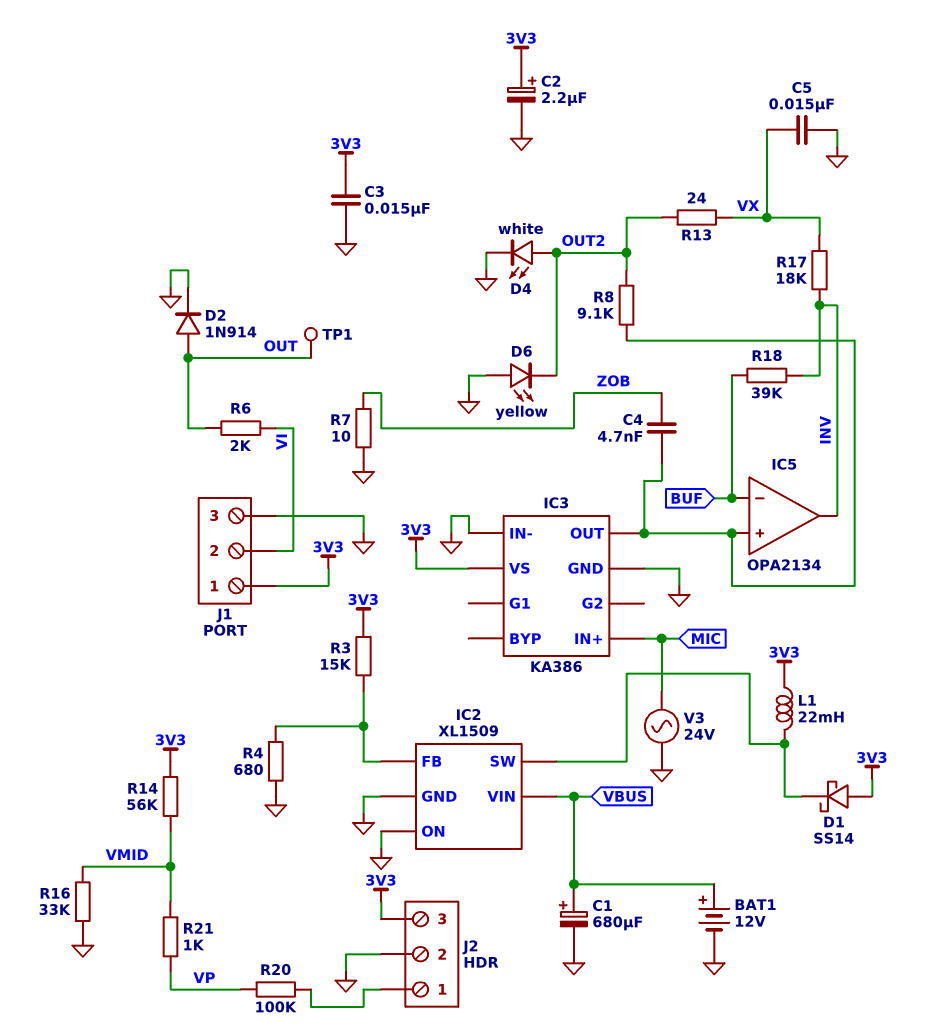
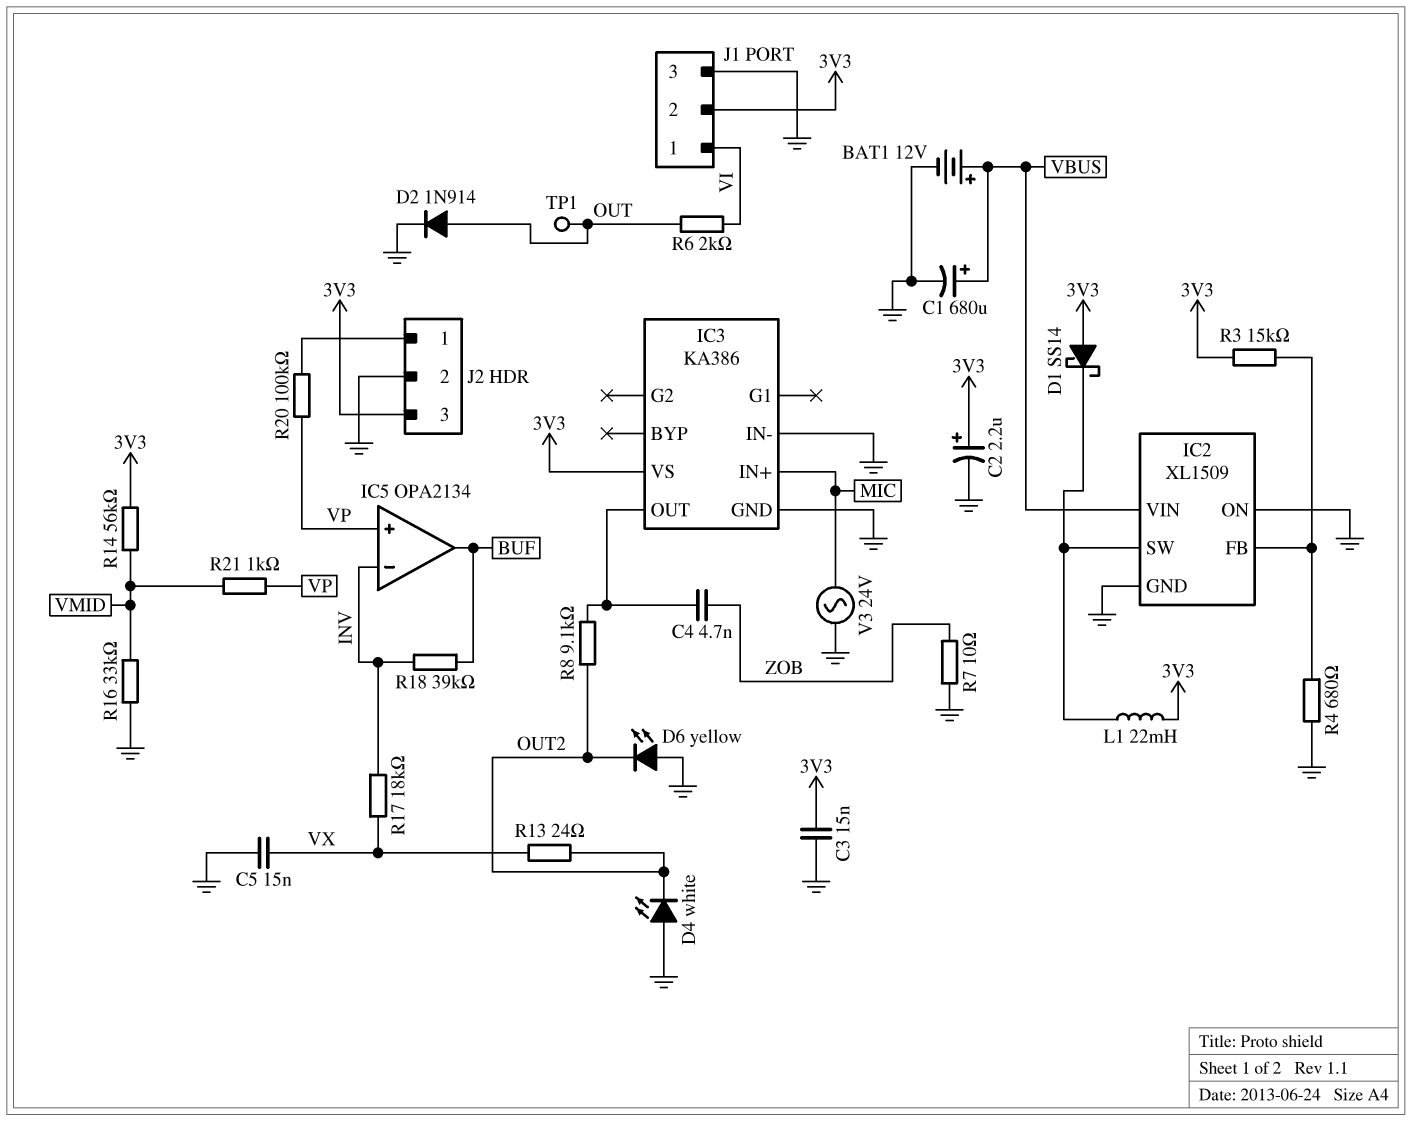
D4: LED white (A OUT2, K GND) -> LED white (A GND, K OUT2)
IC5 pin in+: IC3/OUT -> VP
IC5 pin in-: BUF -> INV
IC5 pin out: INV -> BUF
J1 pin 1: 3V3 -> VI
J1 pin 2: VI -> 3V3

